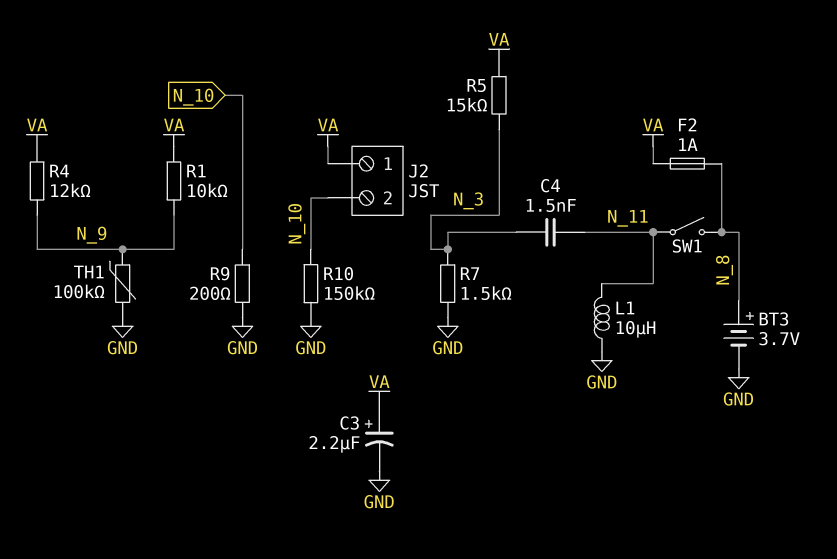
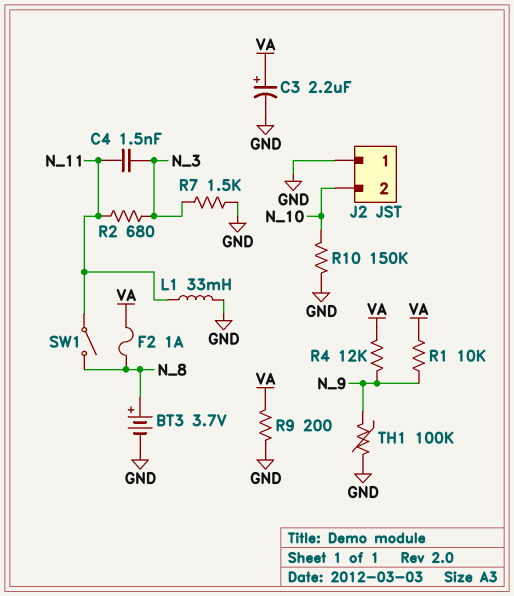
J2 pin 1: VA -> GND
L1: 10uH (GND, N_11) -> 33mH (GND, N_11)
R2: none -> 680 (N_3, N_11)
R5: 15k (N_3, VA) -> none
R9: 200 (GND, N_10) -> 200 (GND, VA)

